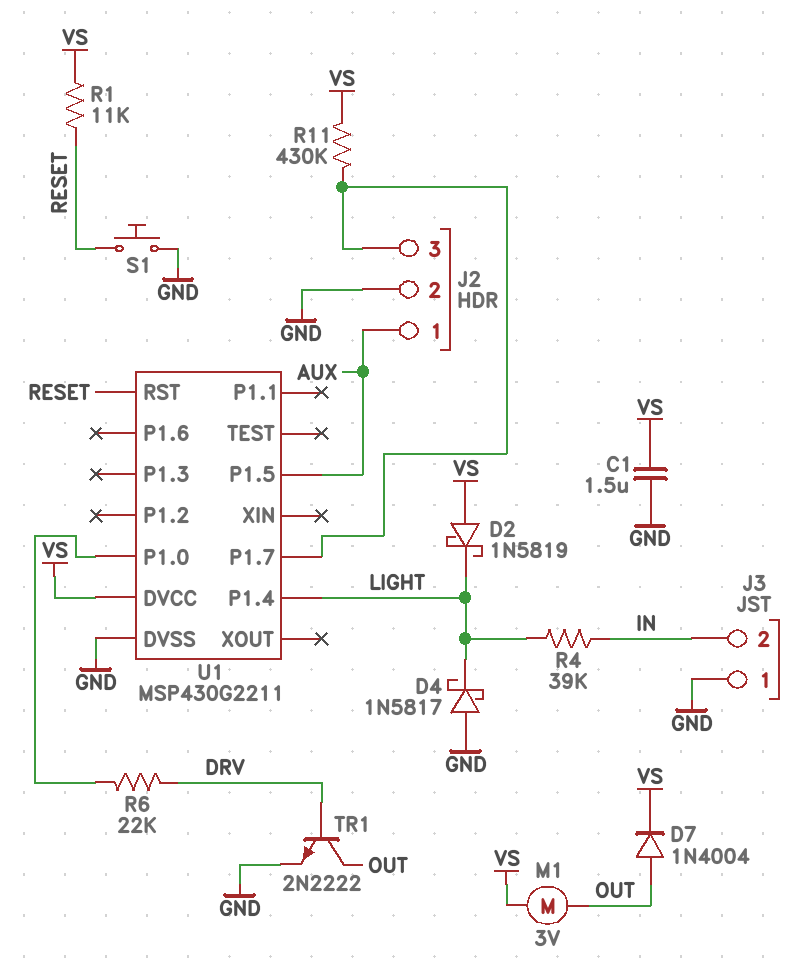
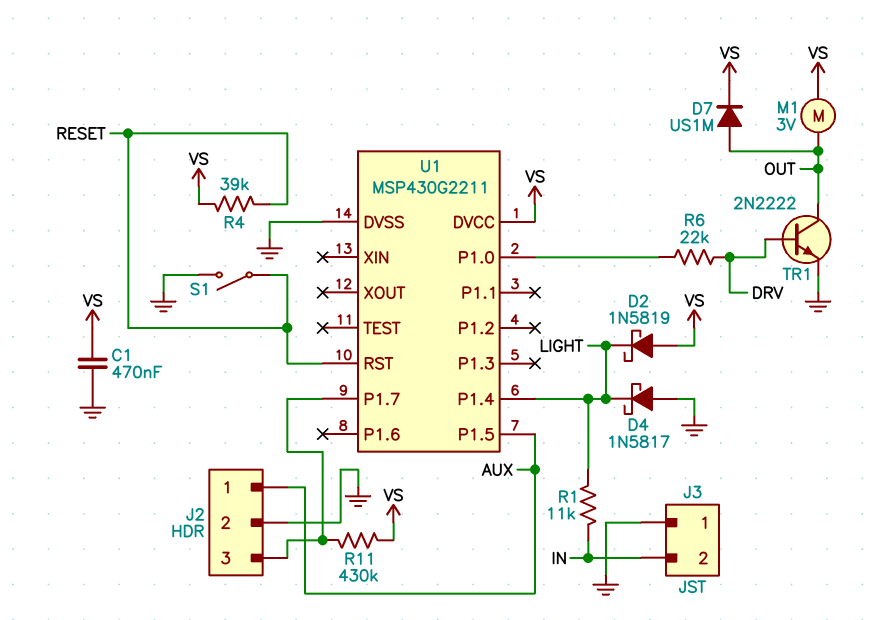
C1: 1.5uF (GND, VS) -> 470nF (GND, VS)
D7: diode 1N4004 (A OUT, K VS) -> diode US1M (A OUT, K VS)
R1: 11k (RESET, VS) -> 11k (IN, LIGHT)
R4: 39k (IN, LIGHT) -> 39k (RESET, VS)
S1: button (GND, RESET) -> switch (GND, RESET)

